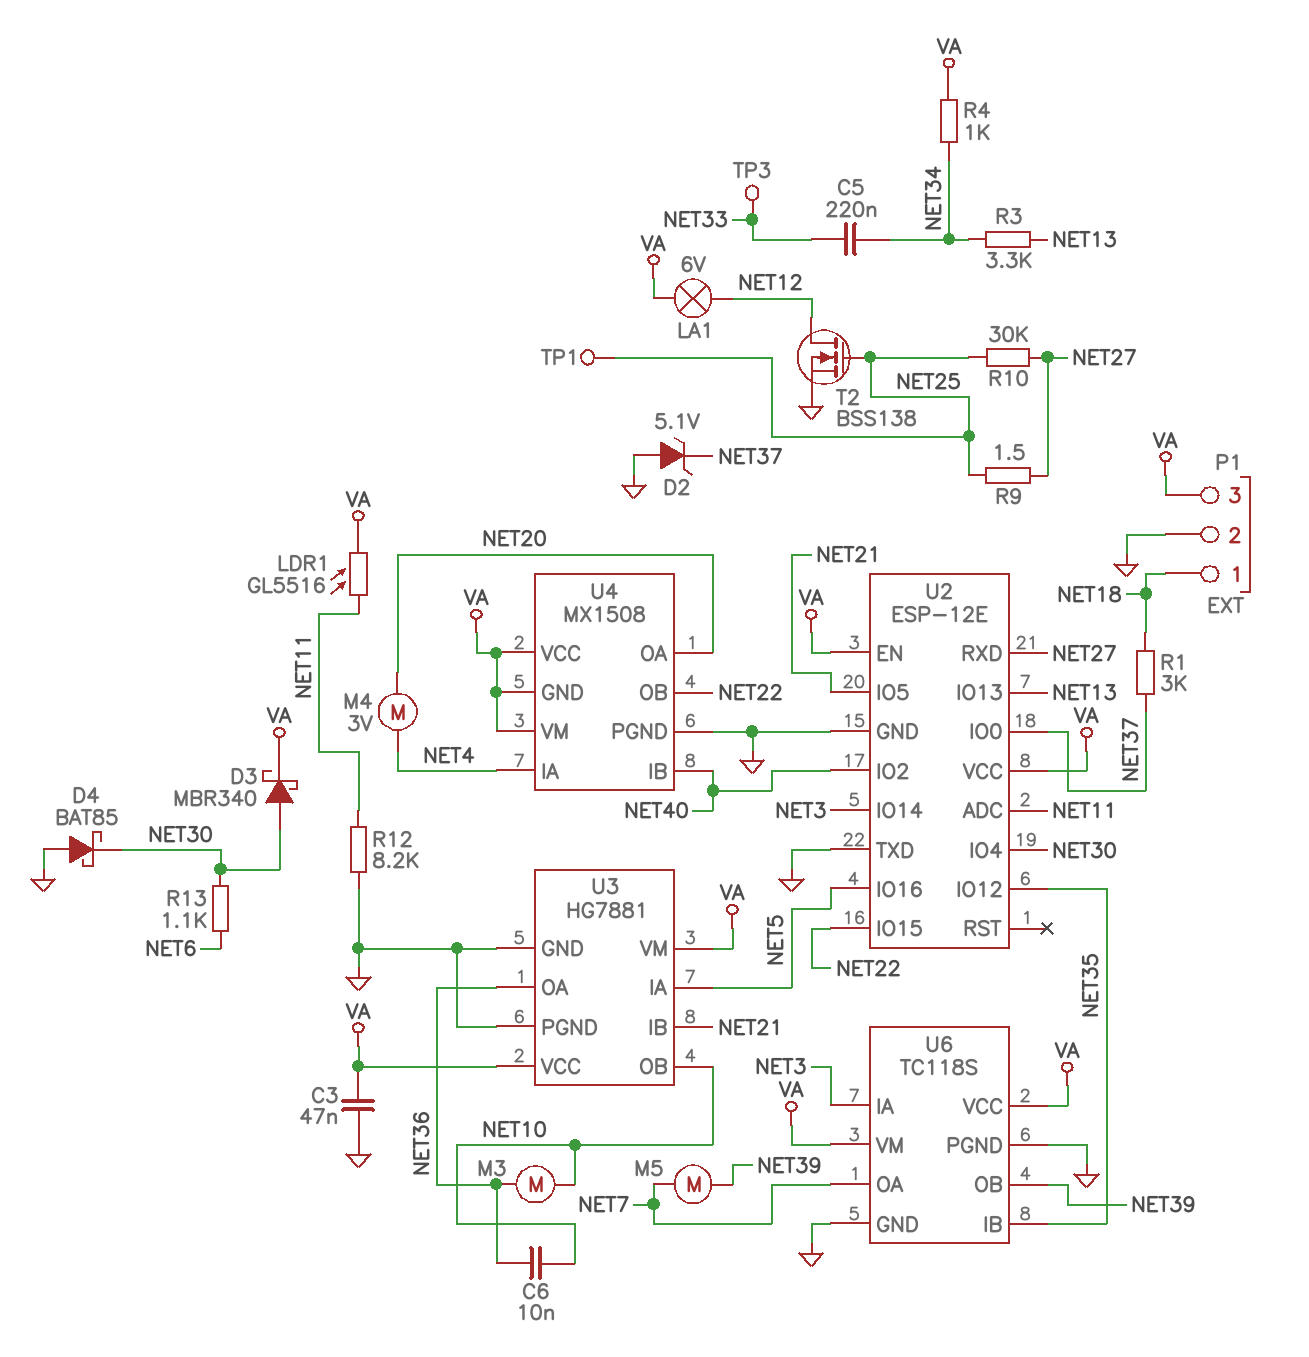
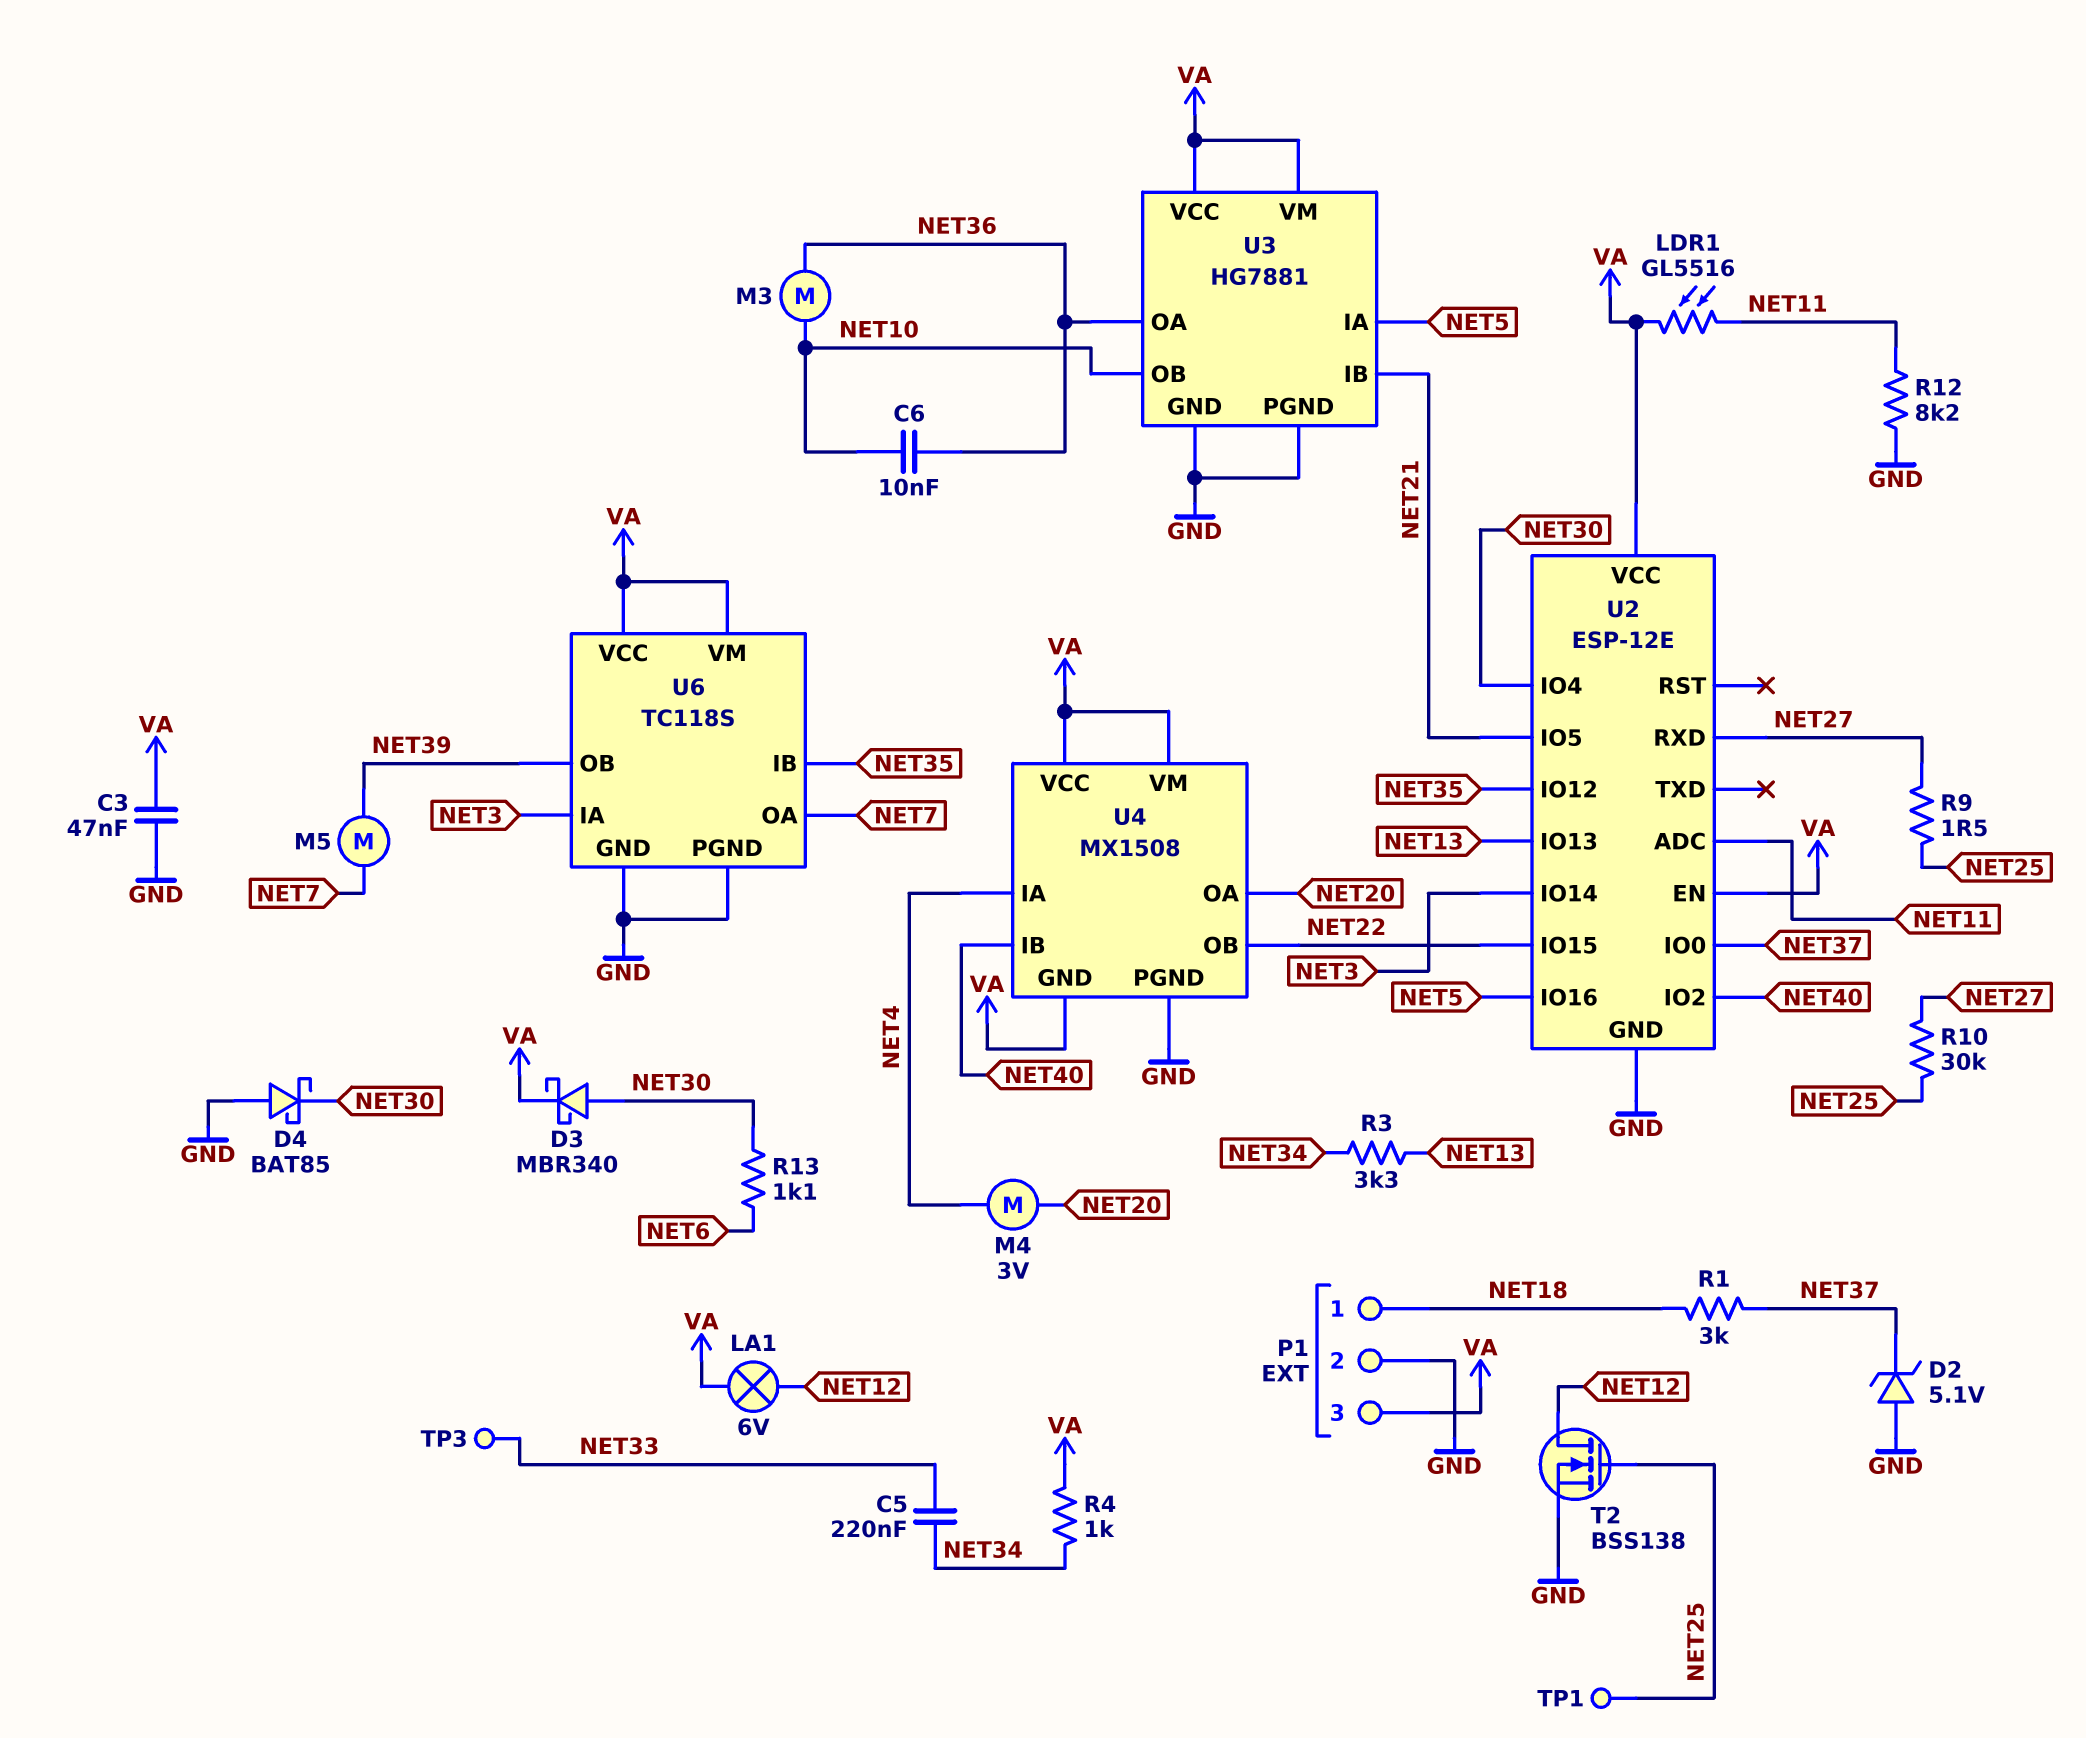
U2 pin TXD: GND -> none

